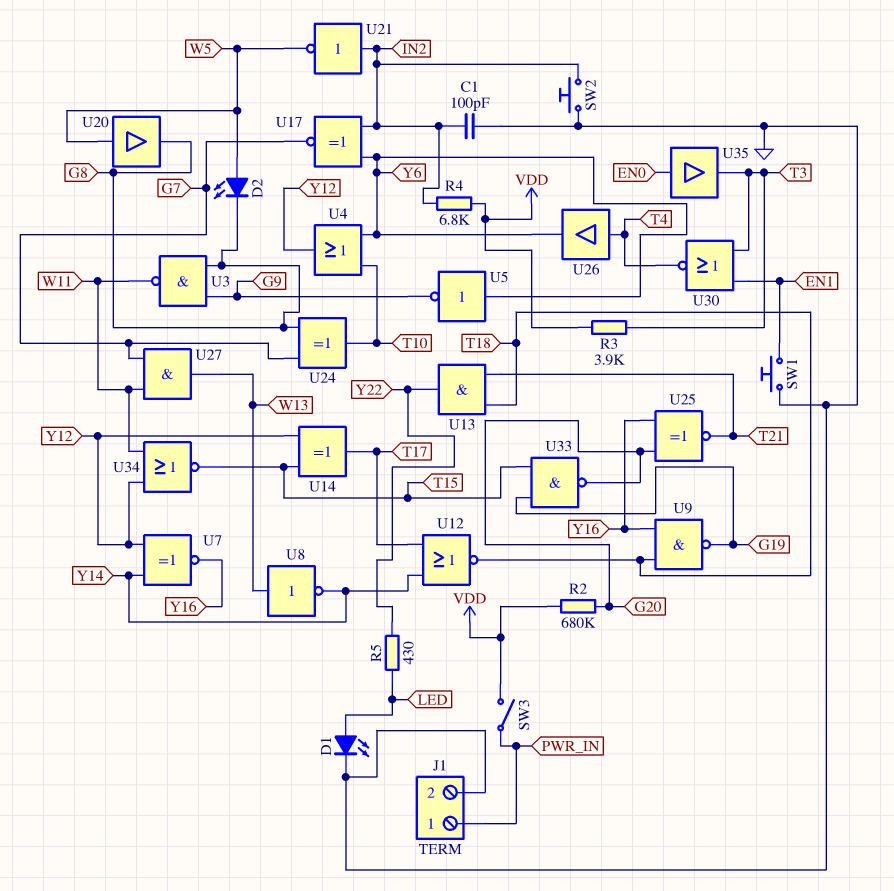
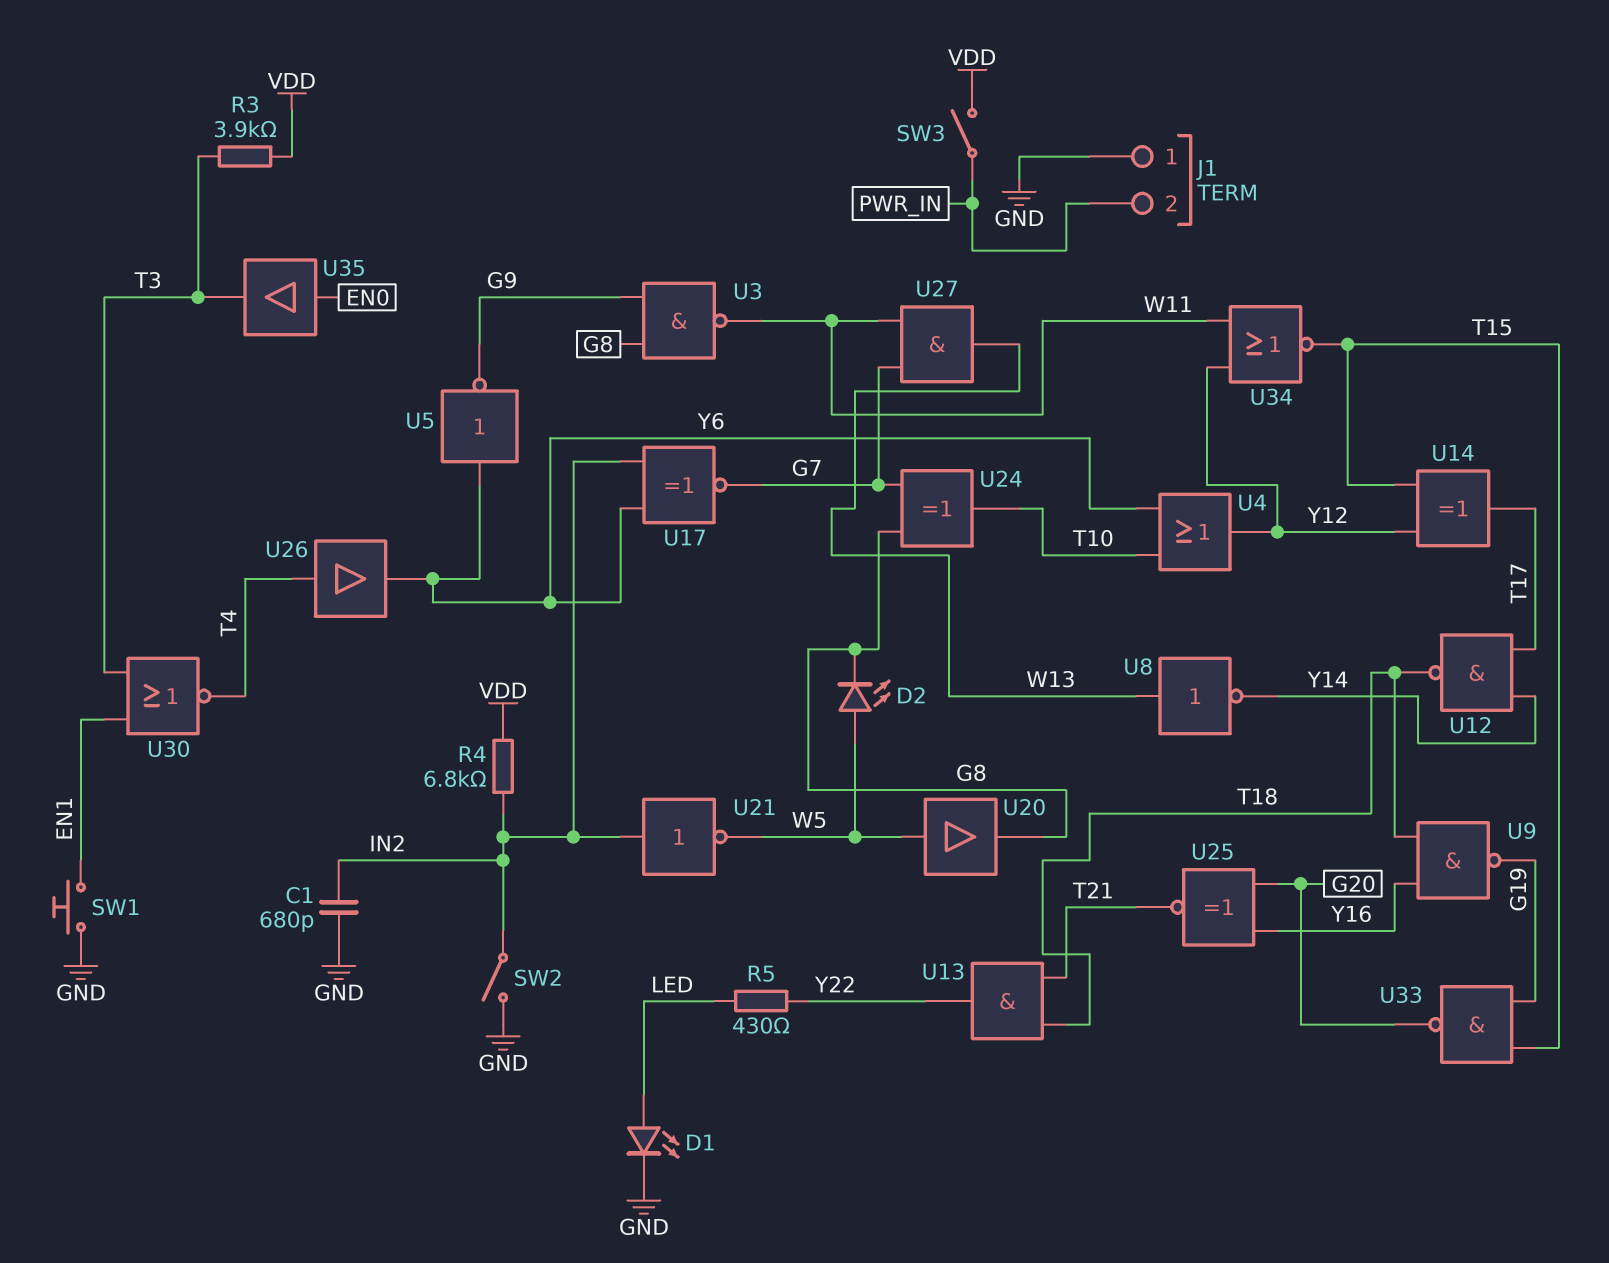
C1: 100pF (GND, IN2) -> 680pF (GND, IN2)
J1 pin 1: PWR_IN -> GND
J1 pin 2: GND -> PWR_IN
R2: 680k (G20, VDD) -> none
SW2: button (GND, IN2) -> switch (GND, IN2)
U7: XNOR (in Y12, in Y14, out Y16) -> none
U12: NOR (in T17, in Y14, out T18) -> NAND (in T17, in Y14, out T18)

